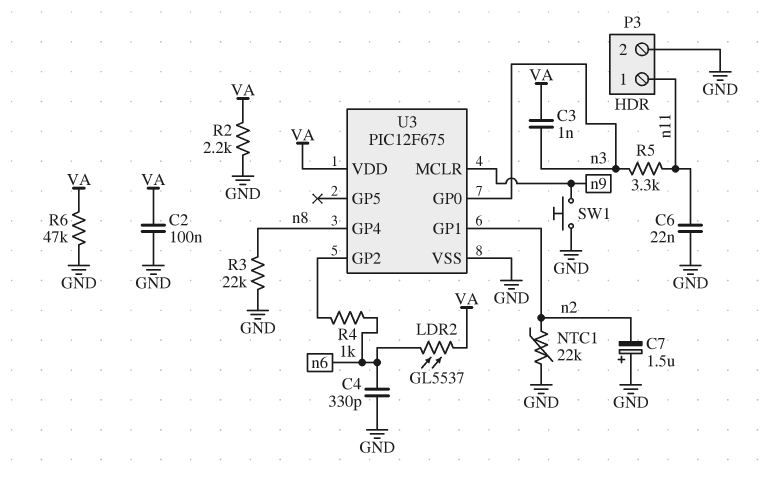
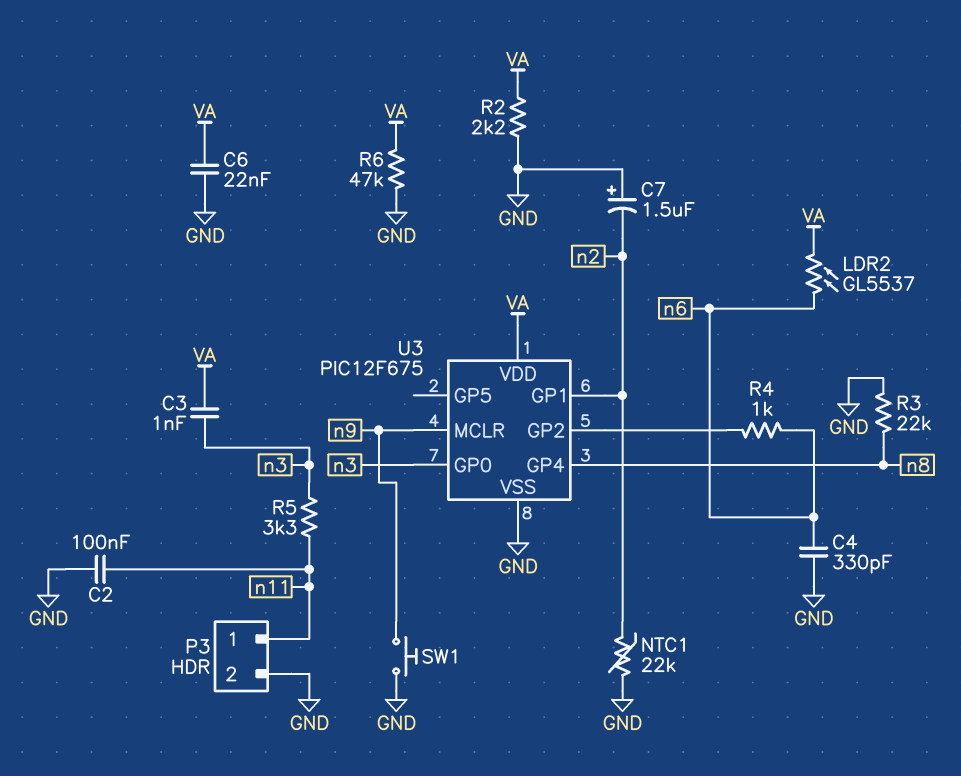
C2: 100nF (GND, VA) -> 100nF (GND, n11)
C6: 22nF (GND, n11) -> 22nF (GND, VA)

